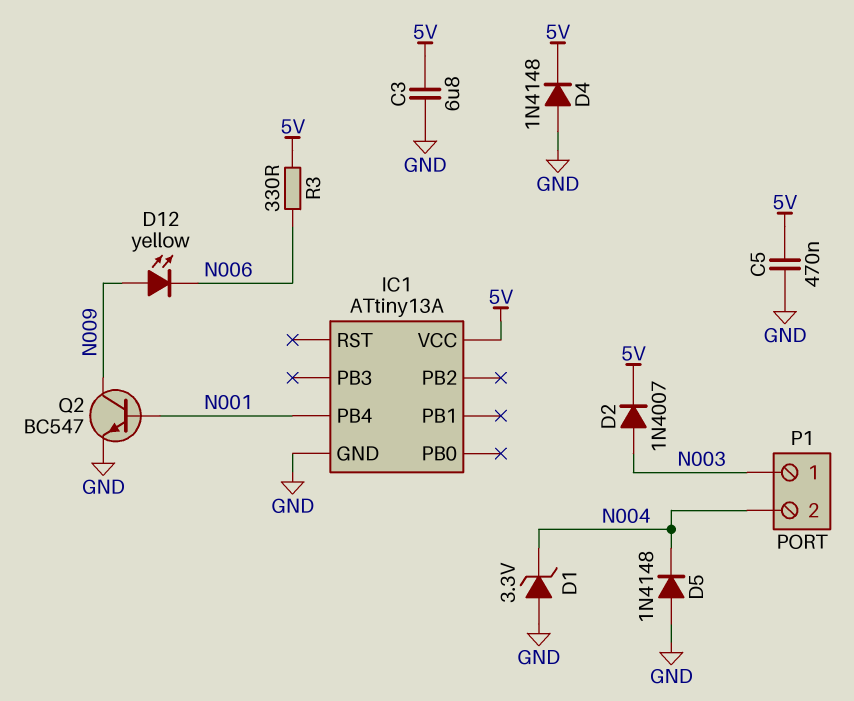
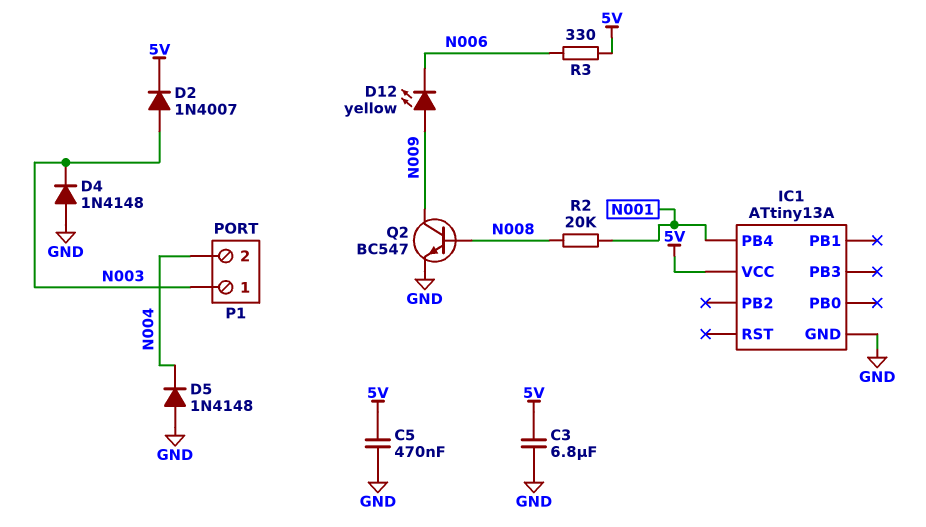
D1: zener 3.3V (A GND, K N004) -> none
D4: diode 1N4148 (A GND, K 5V) -> diode 1N4148 (A GND, K N003)
Q2: NPN BC547 (B N001, C N009, E GND) -> NPN BC547 (B N008, C N009, E GND)
R2: none -> 20k (N001, N008)

